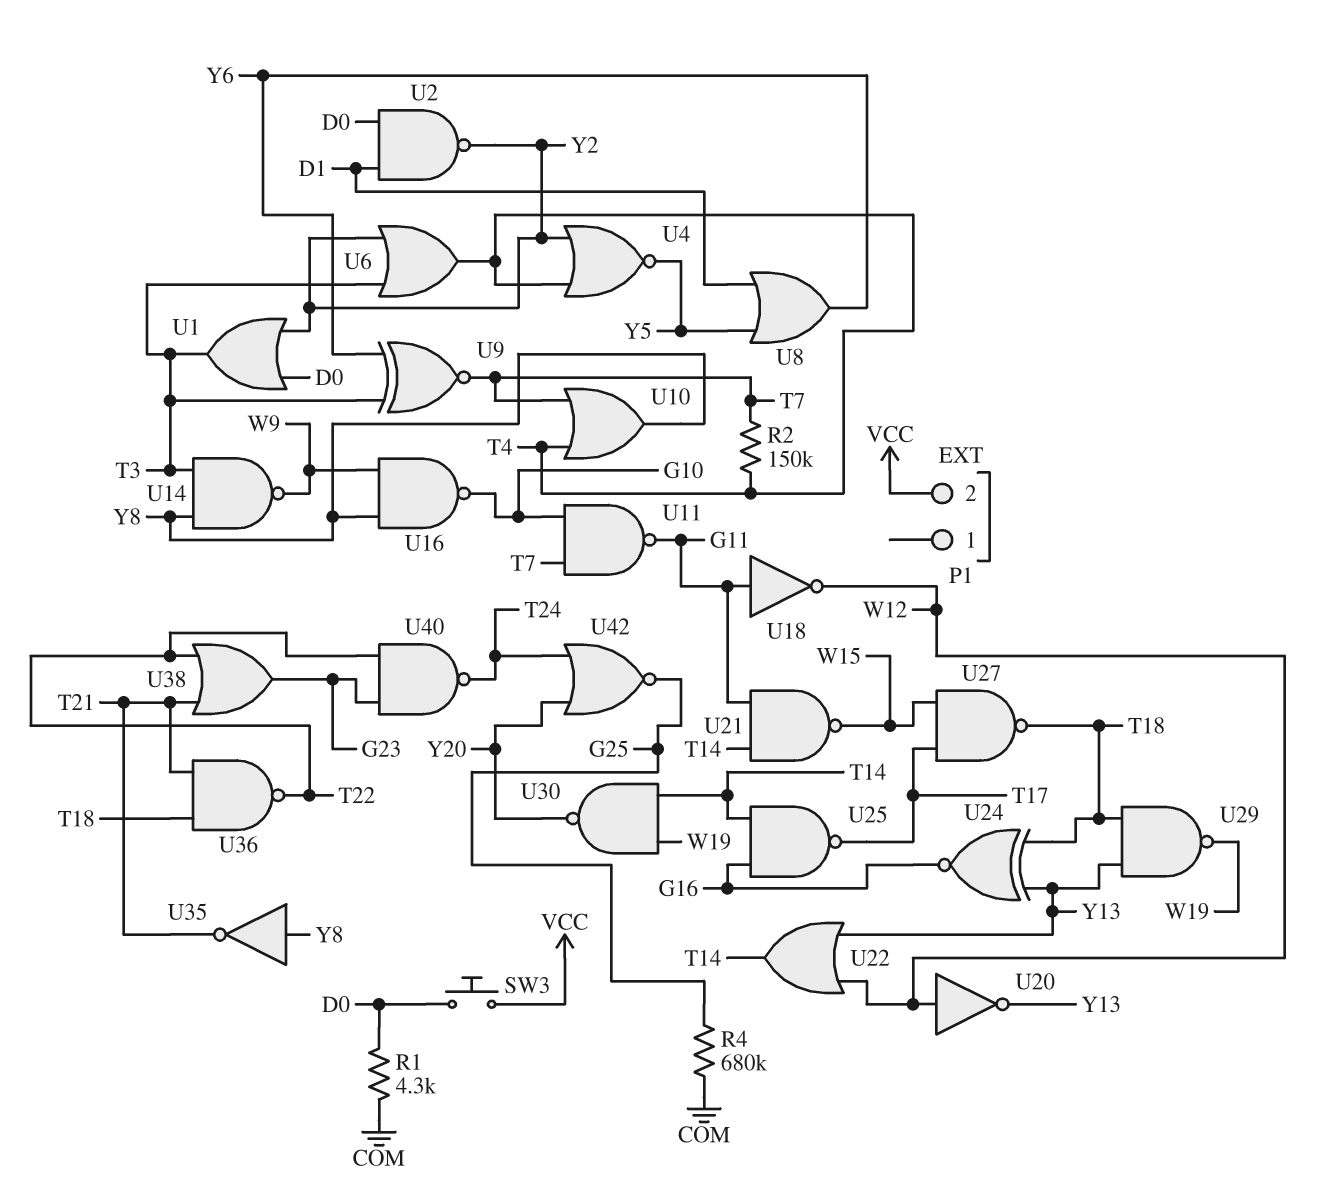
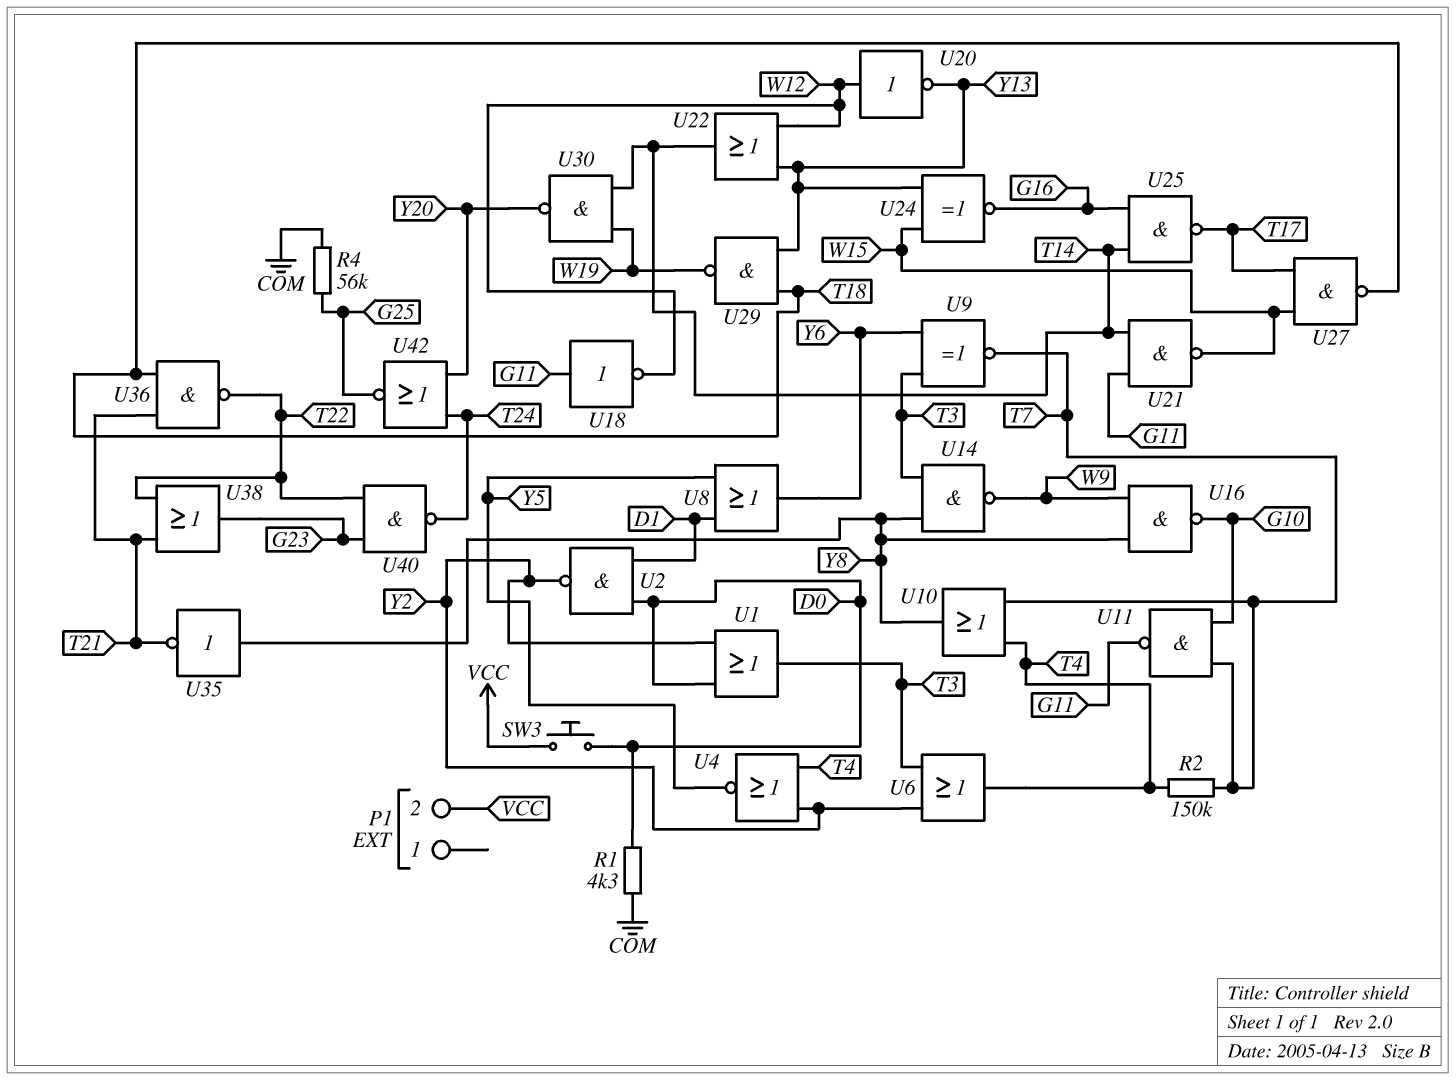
R4: 680k (COM, G25) -> 56k (COM, G25)
U24: XNOR (in T18, in Y13, out G16) -> XNOR (in W15, in Y13, out G16)

